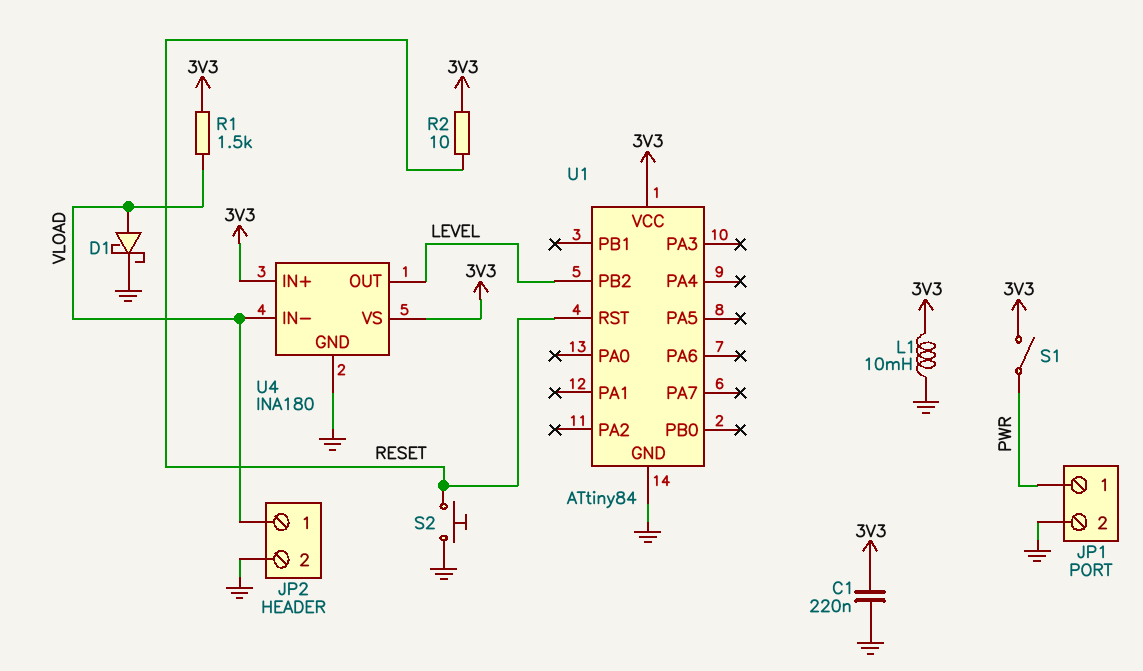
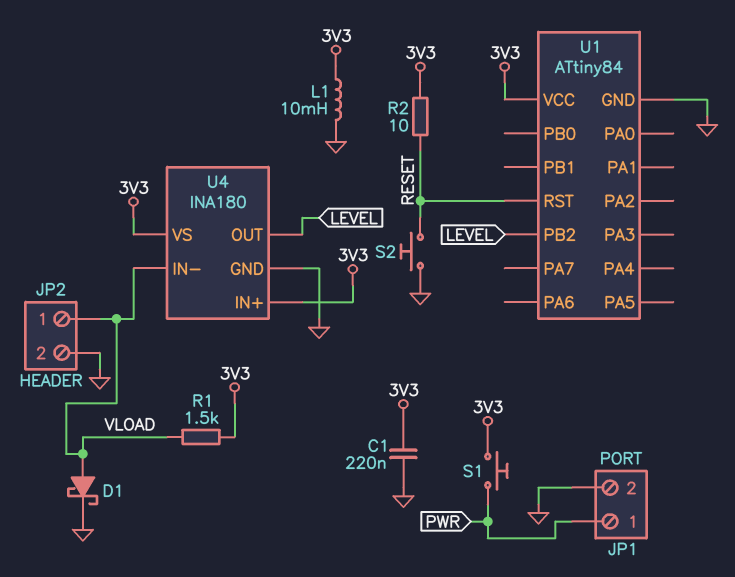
S1: switch (3V3, PWR) -> button (3V3, PWR)

